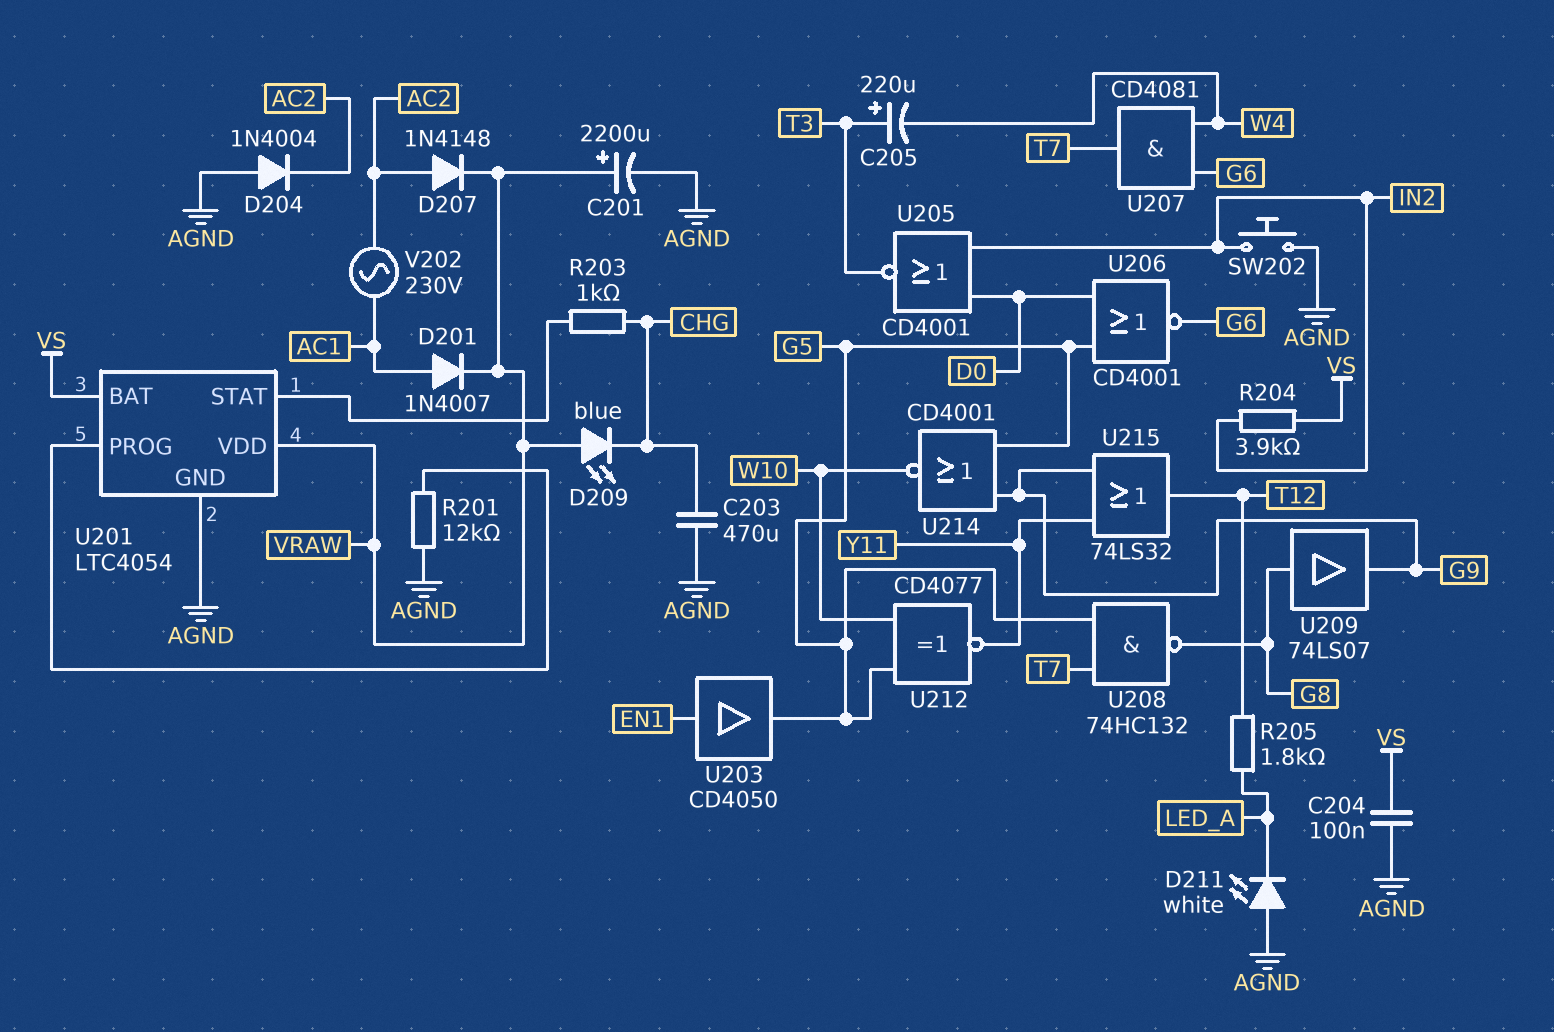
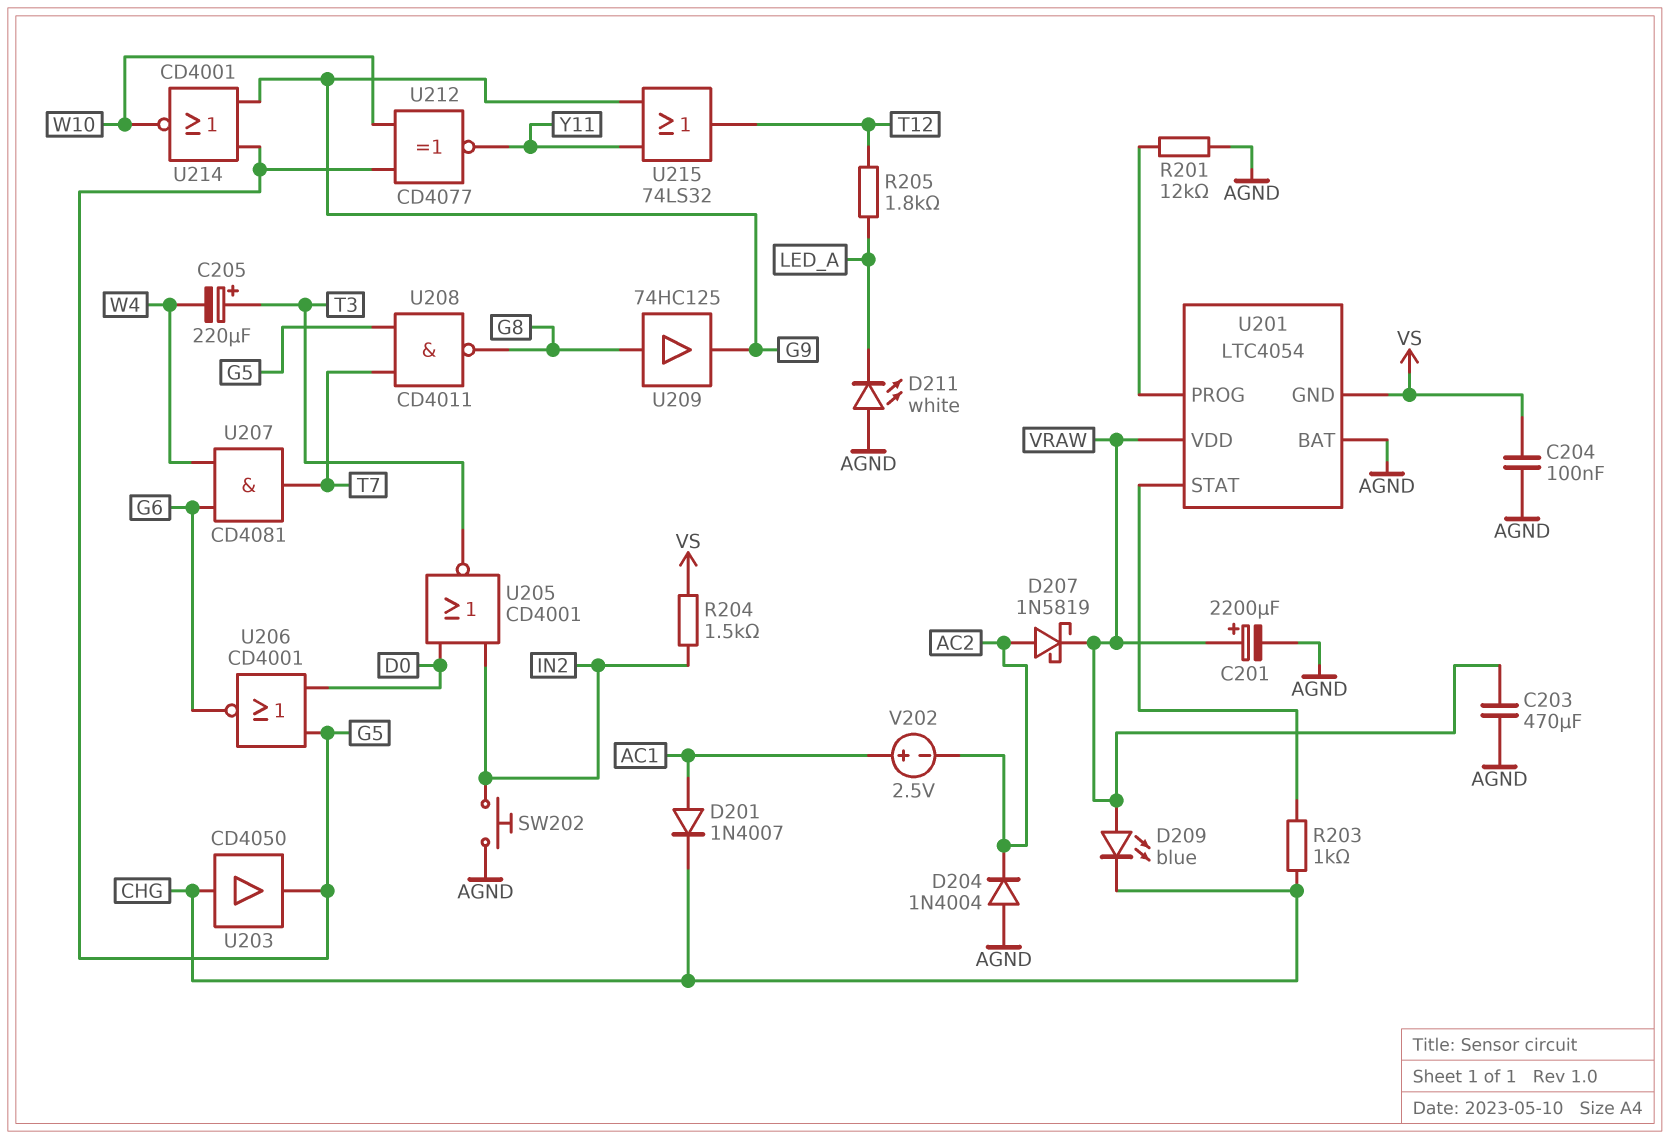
C203: 470uF (AGND, CHG) -> 470uF (AGND, VRAW)
D201: diode 1N4007 (A AC1, K VRAW) -> diode 1N4007 (A AC1, K CHG)
D207: diode 1N4148 (A AC2, K VRAW) -> schottky 1N5819 (A AC2, K VRAW)
R204: 3.9k (IN2, VS) -> 1.5k (IN2, VS)
U201 pin BAT: VS -> AGND
U201 pin GND: AGND -> VS
U203: buffer CD4050 (in EN1, out G5) -> buffer CD4050 (in CHG, out G5)
U208: NAND 74HC132 (in G5, in T7, out G8) -> NAND CD4011 (in G5, in T7, out G8)
U209: buffer 74LS07 (in G8, out G9) -> buffer 74HC125 (in G8, out G9)
V202: AC 230V (AC1, AC2) -> 2.5V (plus AC1, minus AC2)

